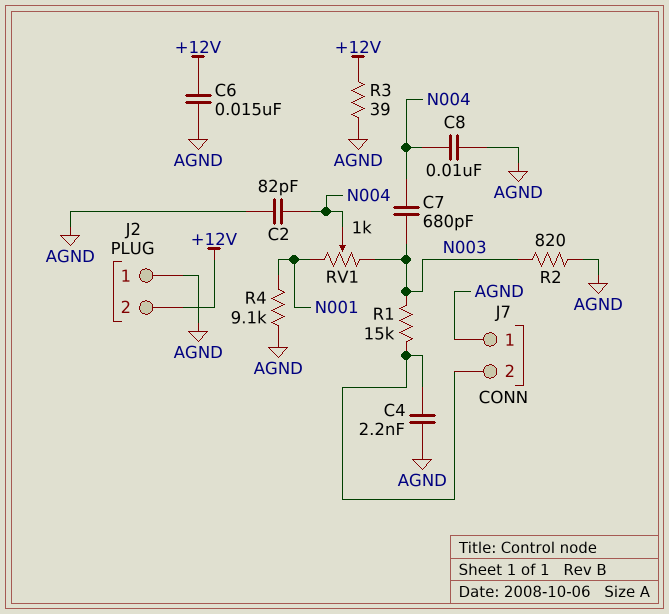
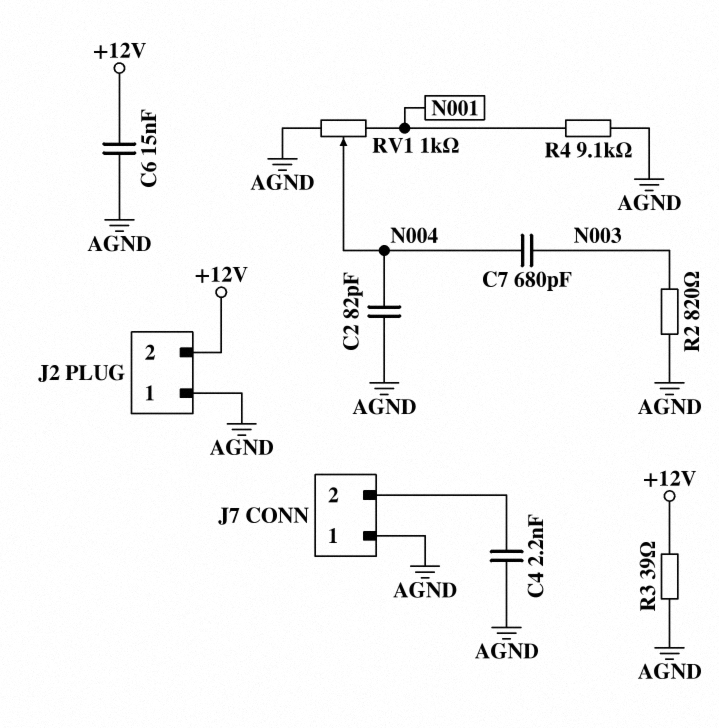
C8: 10nF (AGND, N004) -> none
R1: 15k (J7/2, N003) -> none
RV1: 1k (N001, N003, wiper N004) -> 1k (AGND, N001, wiper N004)

